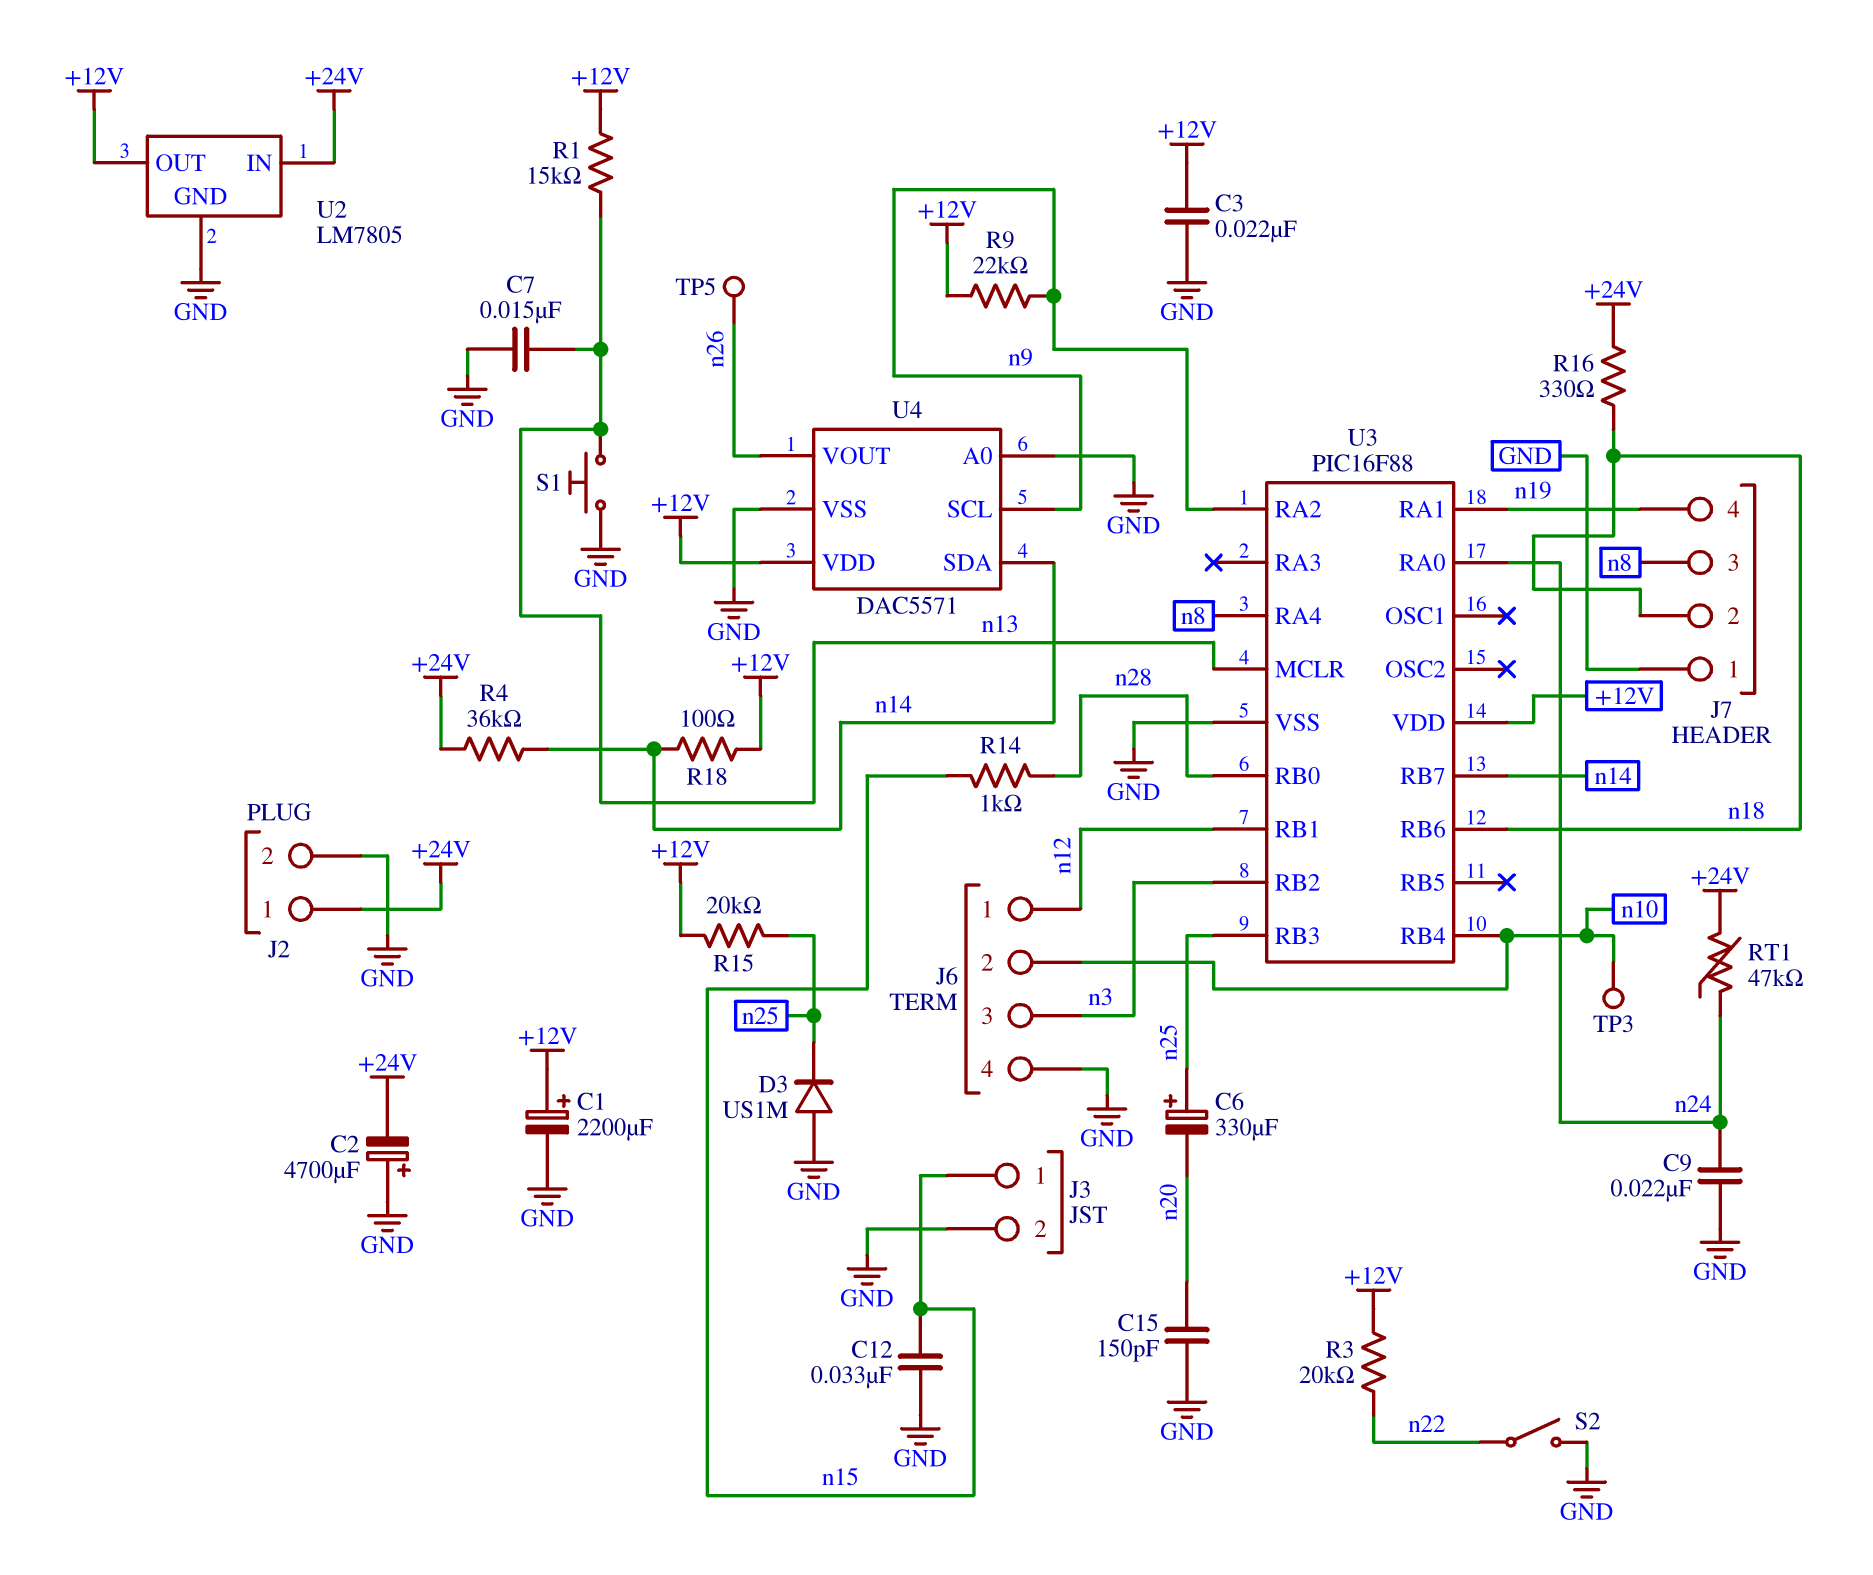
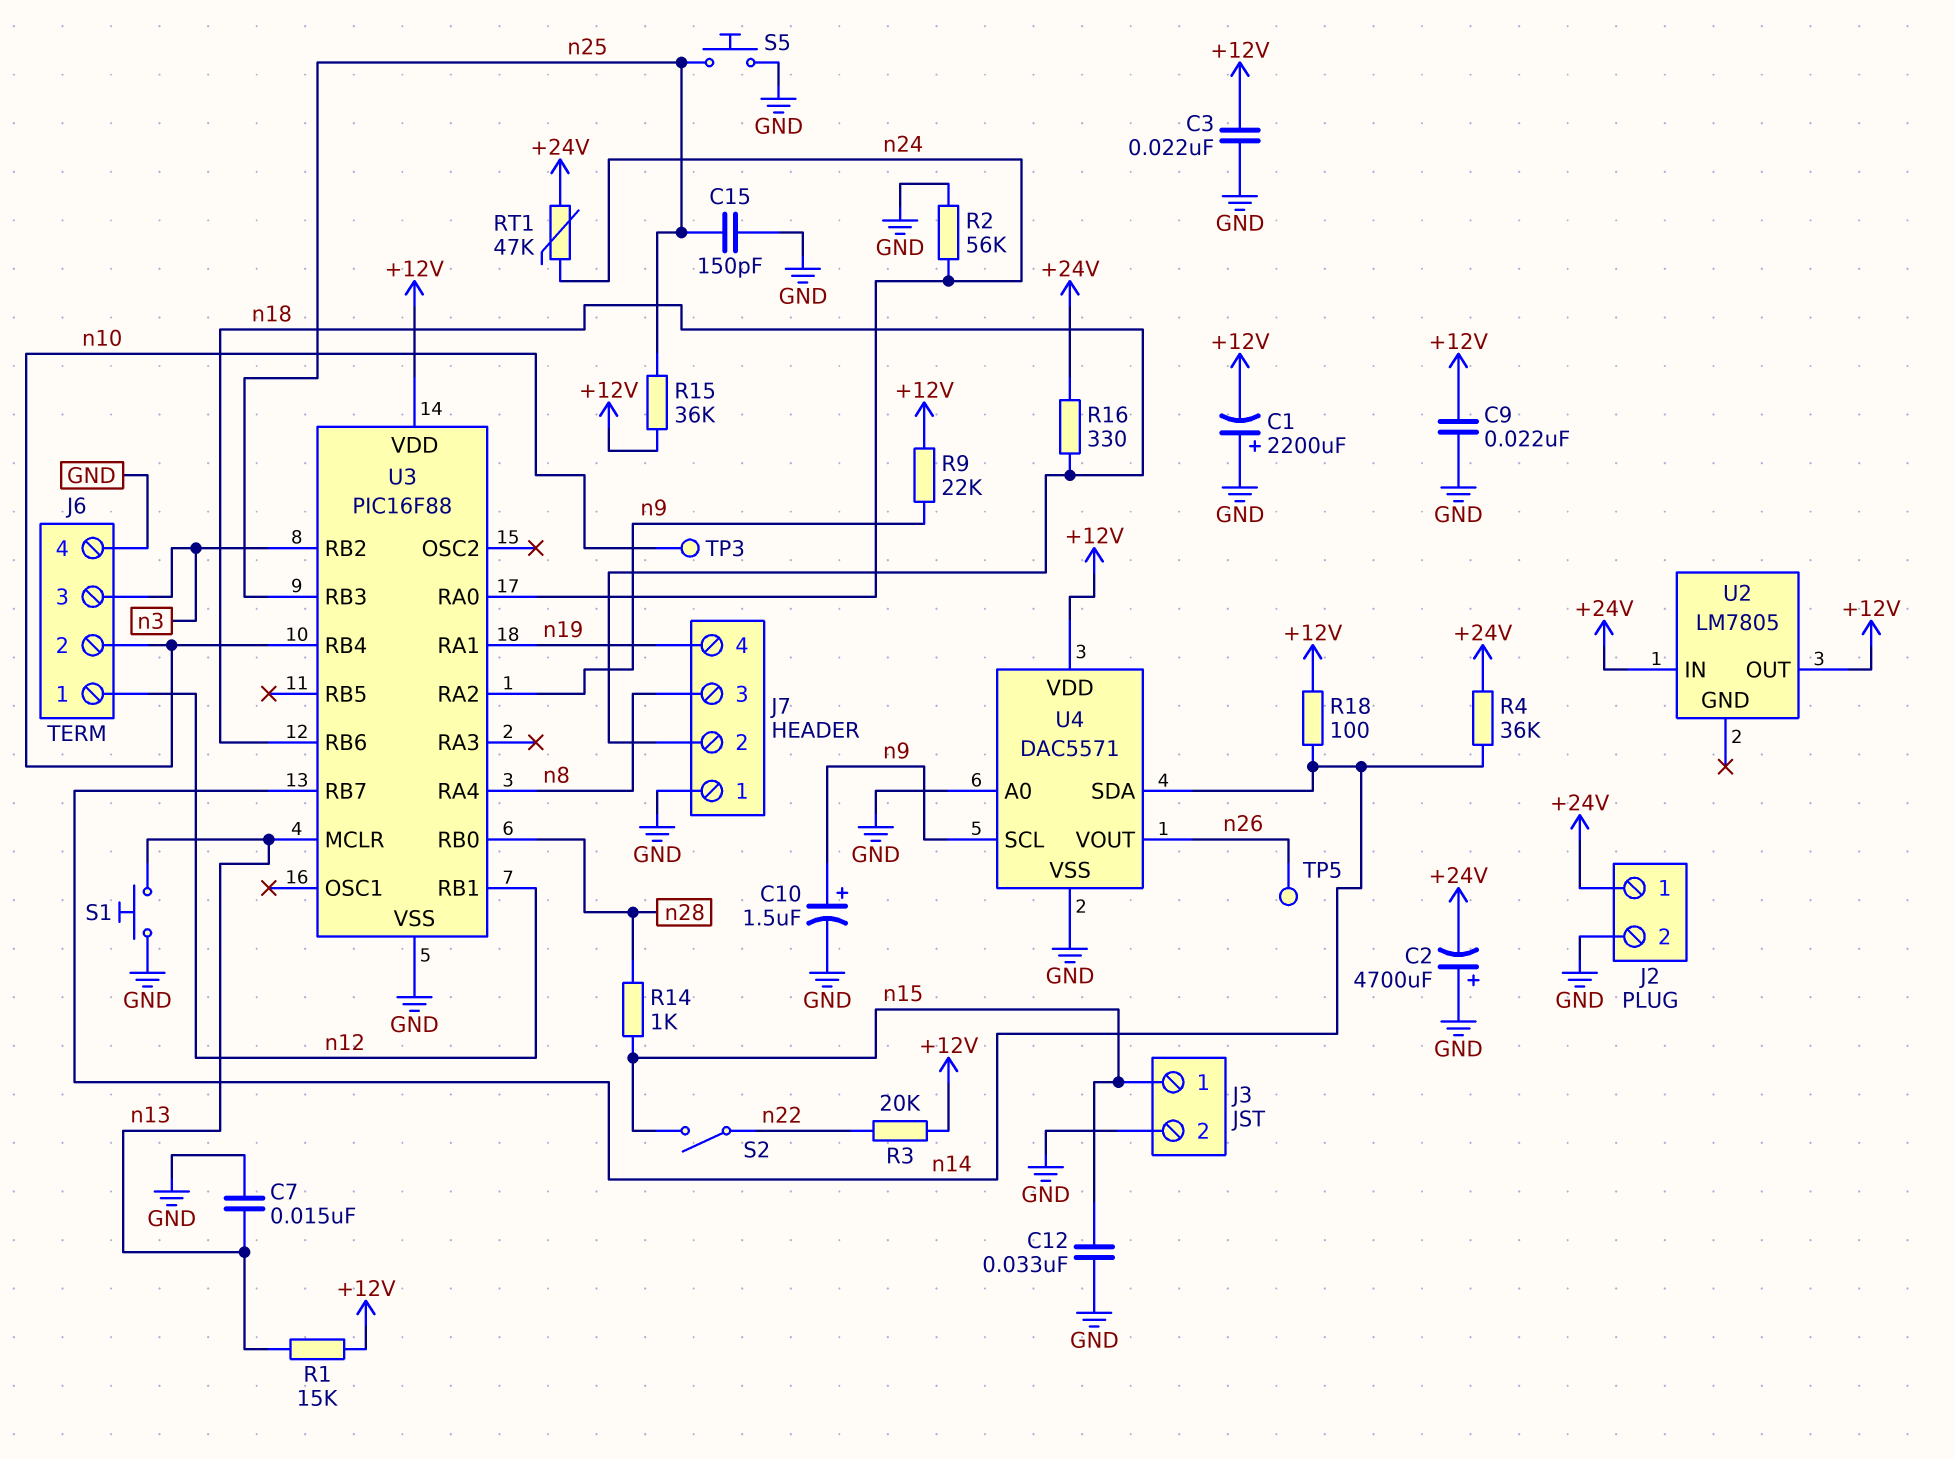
C1: 2200uF (plus +12V, minus GND) -> 2200uF (plus GND, minus +12V)
C6: 330uF (plus n25, minus n20) -> none
C9: 22nF (GND, n24) -> 22nF (+12V, GND)
C10: none -> 1.5uF (plus n9, minus GND)
C15: 150pF (GND, n20) -> 150pF (GND, n25)
D3: diode US1M (A GND, K n25) -> none
R2: none -> 56k (GND, n24)
R15: 20k (+12V, n25) -> 36k (+12V, n25)
S2: switch (GND, n22) -> switch (n15, n22)
S5: none -> button (GND, n25)
U2 pin GND: GND -> none

